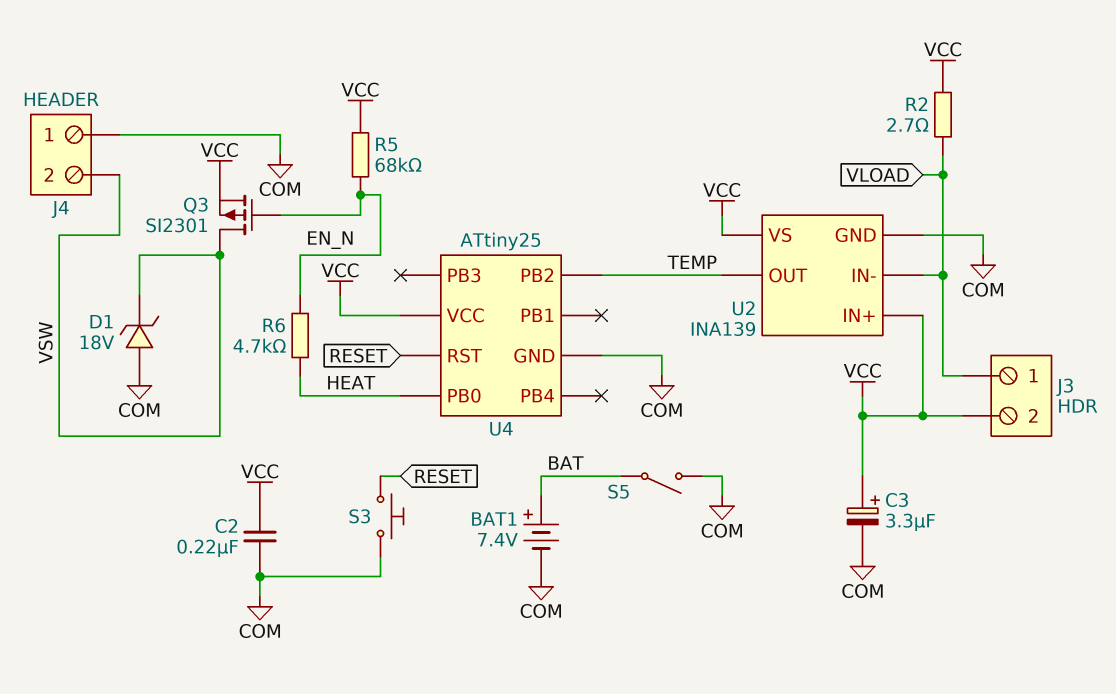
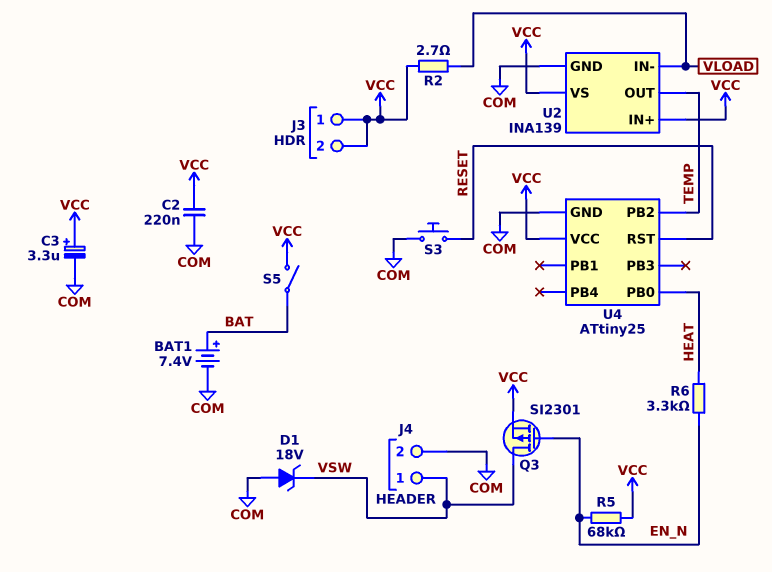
J3 pin 1: VLOAD -> VCC
J4 pin 1: COM -> VSW
J4 pin 2: VSW -> COM
R6: 4.7k (EN_N, HEAT) -> 3.3k (EN_N, HEAT)
S5: switch (BAT, COM) -> switch (BAT, VCC)

